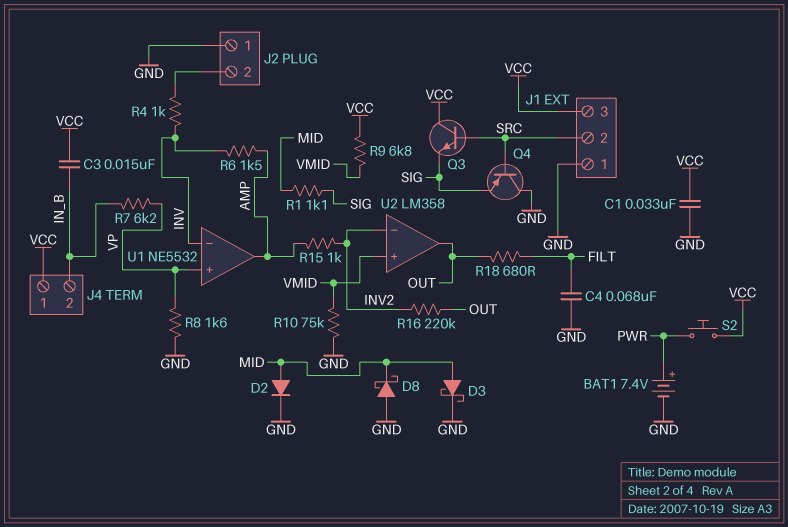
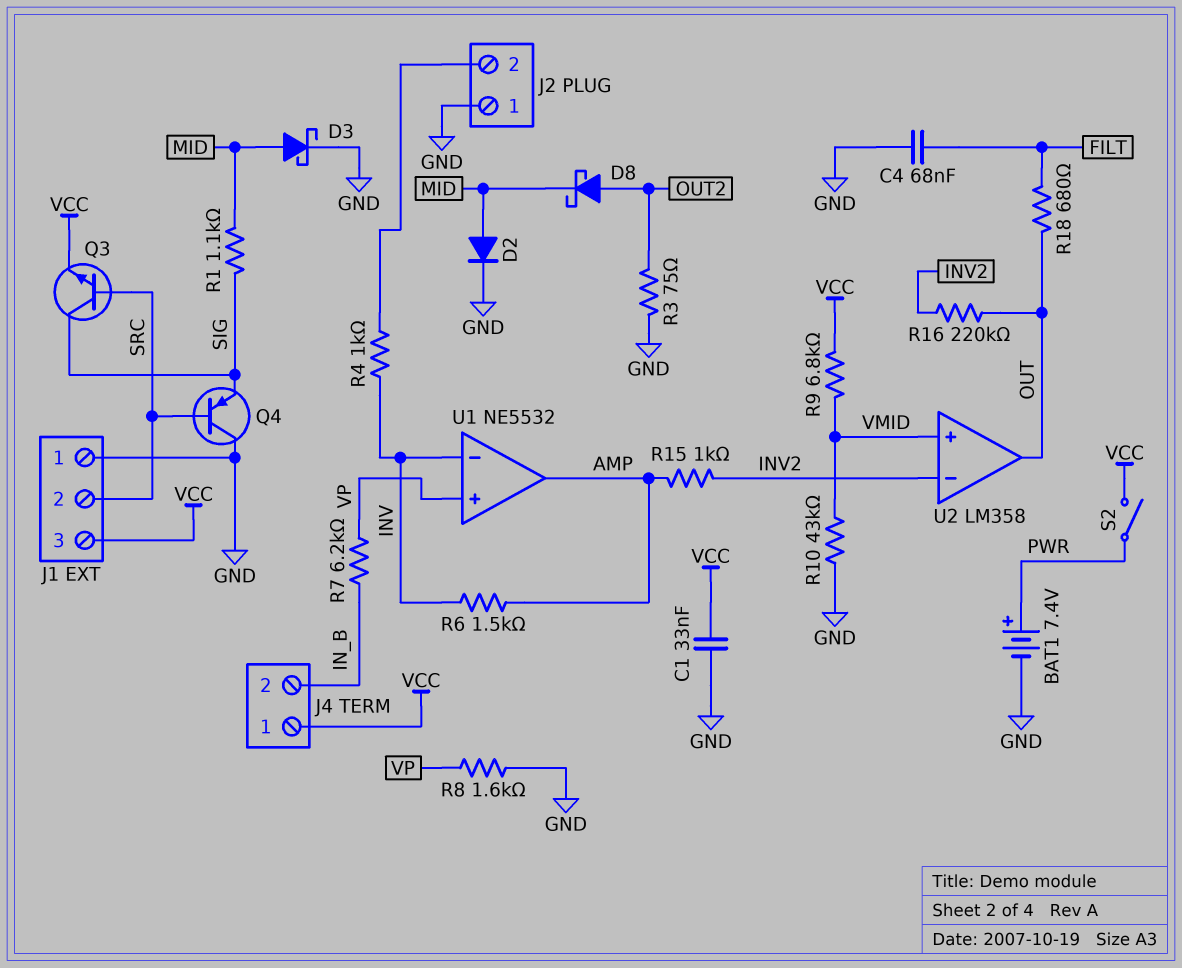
C3: 15nF (IN_B, VCC) -> none
D8: schottky (A GND, K MID) -> schottky (A OUT2, K MID)
Q3: NPN (B SRC, C VCC, E SIG) -> NPN (B SRC, C SIG, E VCC)
R3: none -> 75 (GND, OUT2)
R10: 75k (GND, VMID) -> 43k (GND, VMID)
S2: button (PWR, VCC) -> switch (PWR, VCC)

